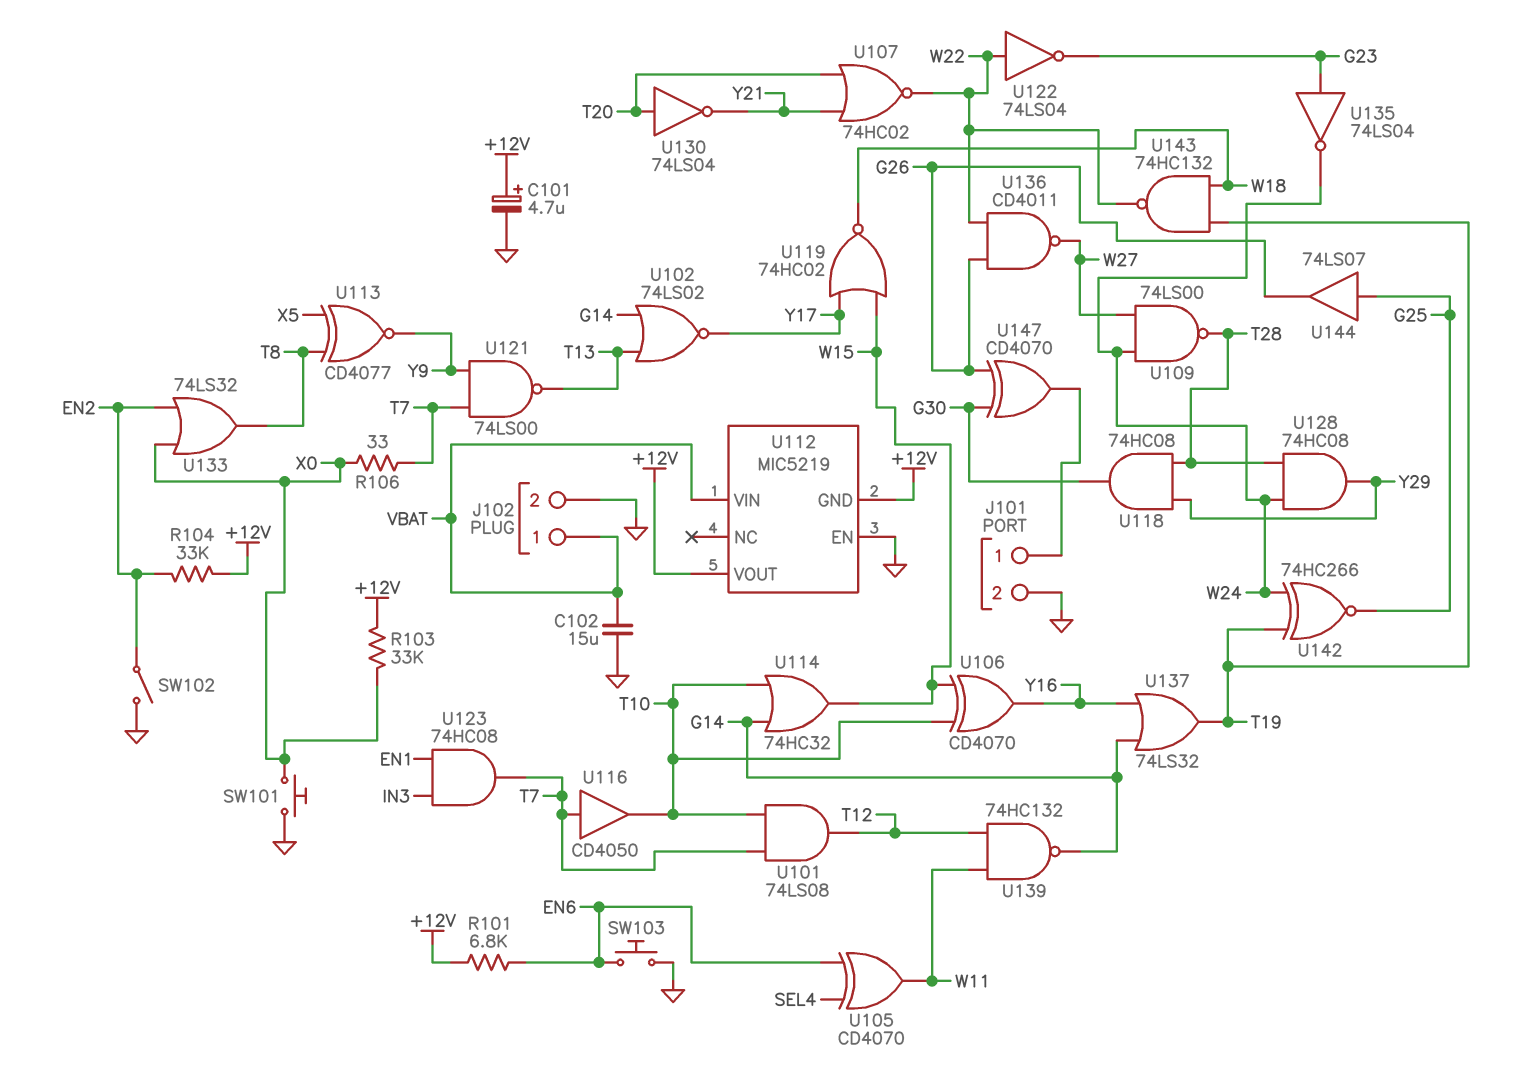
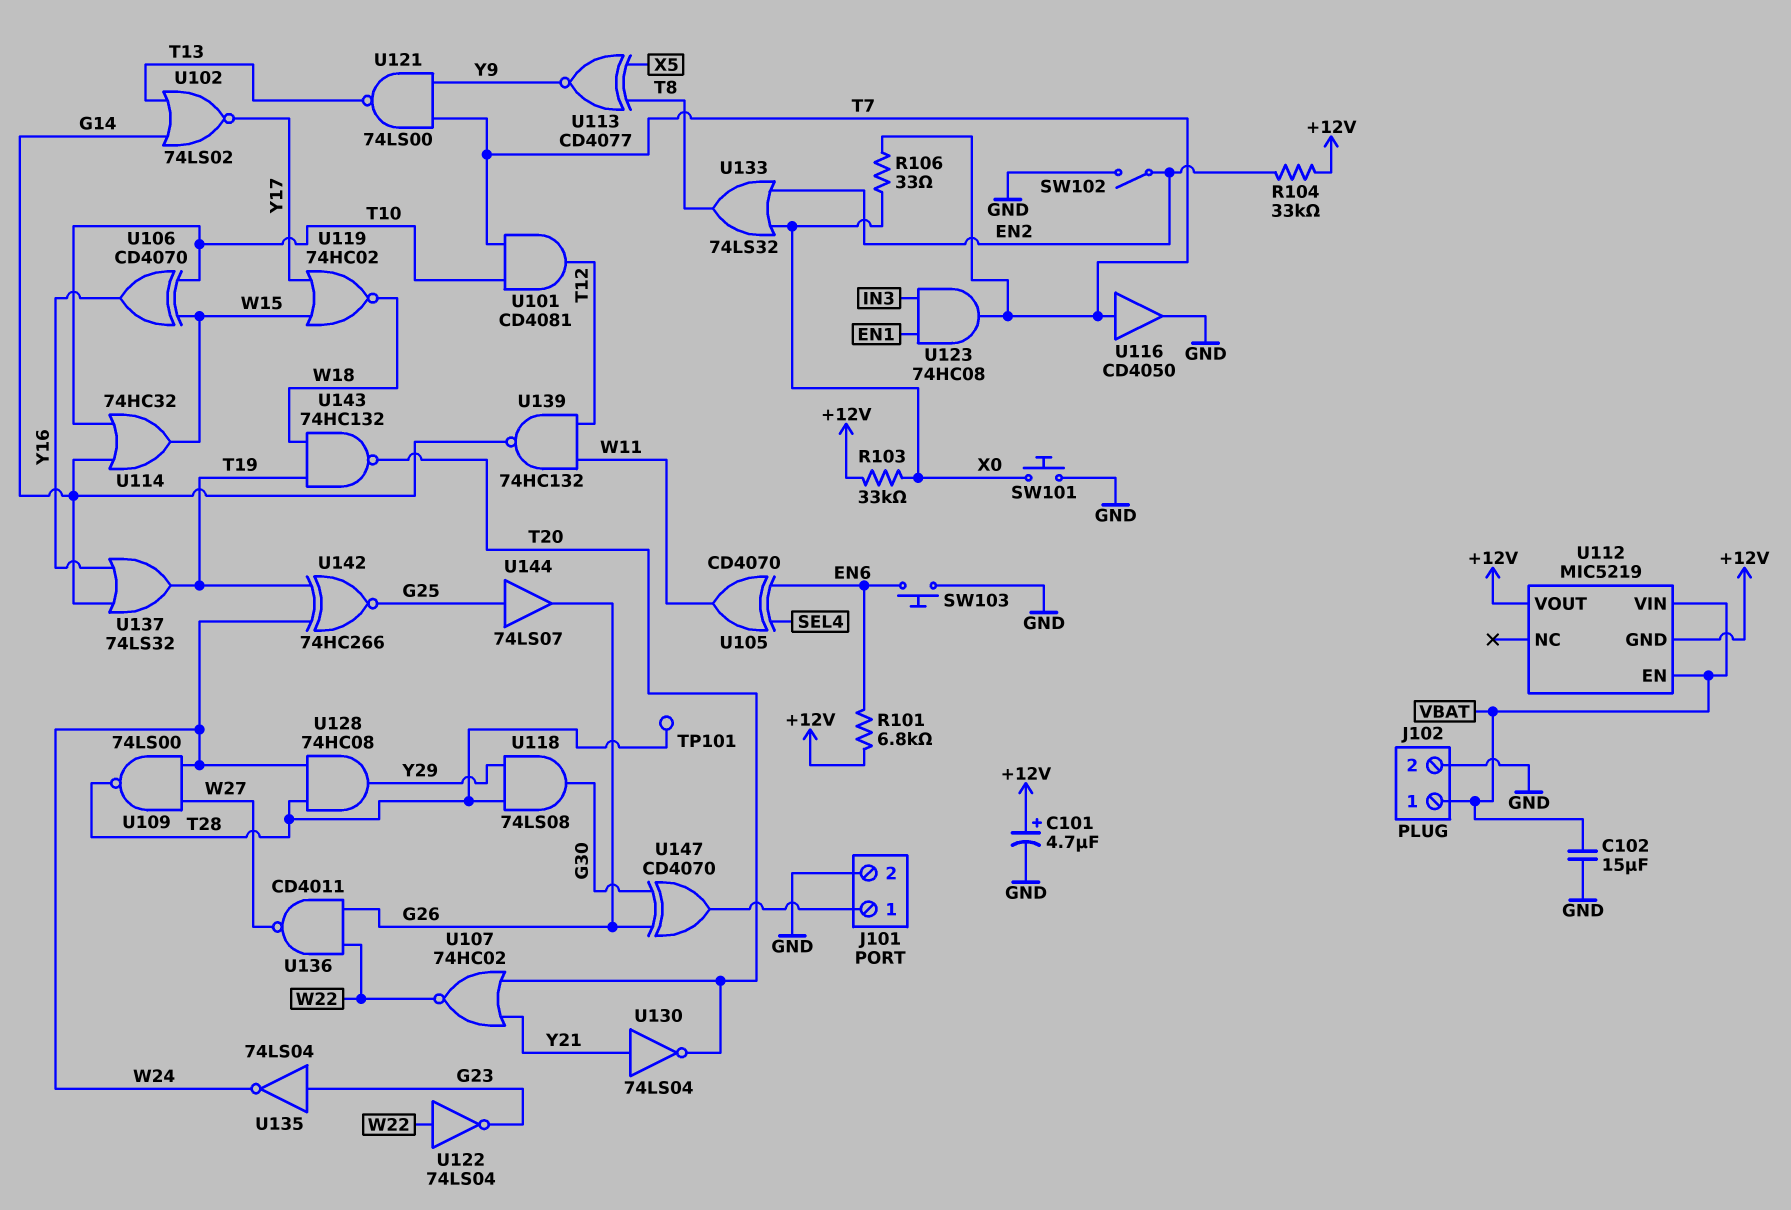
TP101: none -> test point (T28)
U101: AND 74LS08 (in T7, in T10, out T12) -> AND CD4081 (in T7, in T10, out T12)
U112 pin EN: GND -> VBAT
U116: buffer CD4050 (in T7, out T10) -> buffer CD4050 (in T7, out GND)
U118: AND 74HC08 (in T28, in Y29, out G30) -> AND 74LS08 (in T28, in Y29, out G30)
U130: NOT 74LS04 (in T20, out Y21) -> NOT 74LS04 (in Y21, out T20)
U143: NAND 74HC132 (in T19, in W18, out W22) -> NAND 74HC132 (in T19, in W18, out T20)

